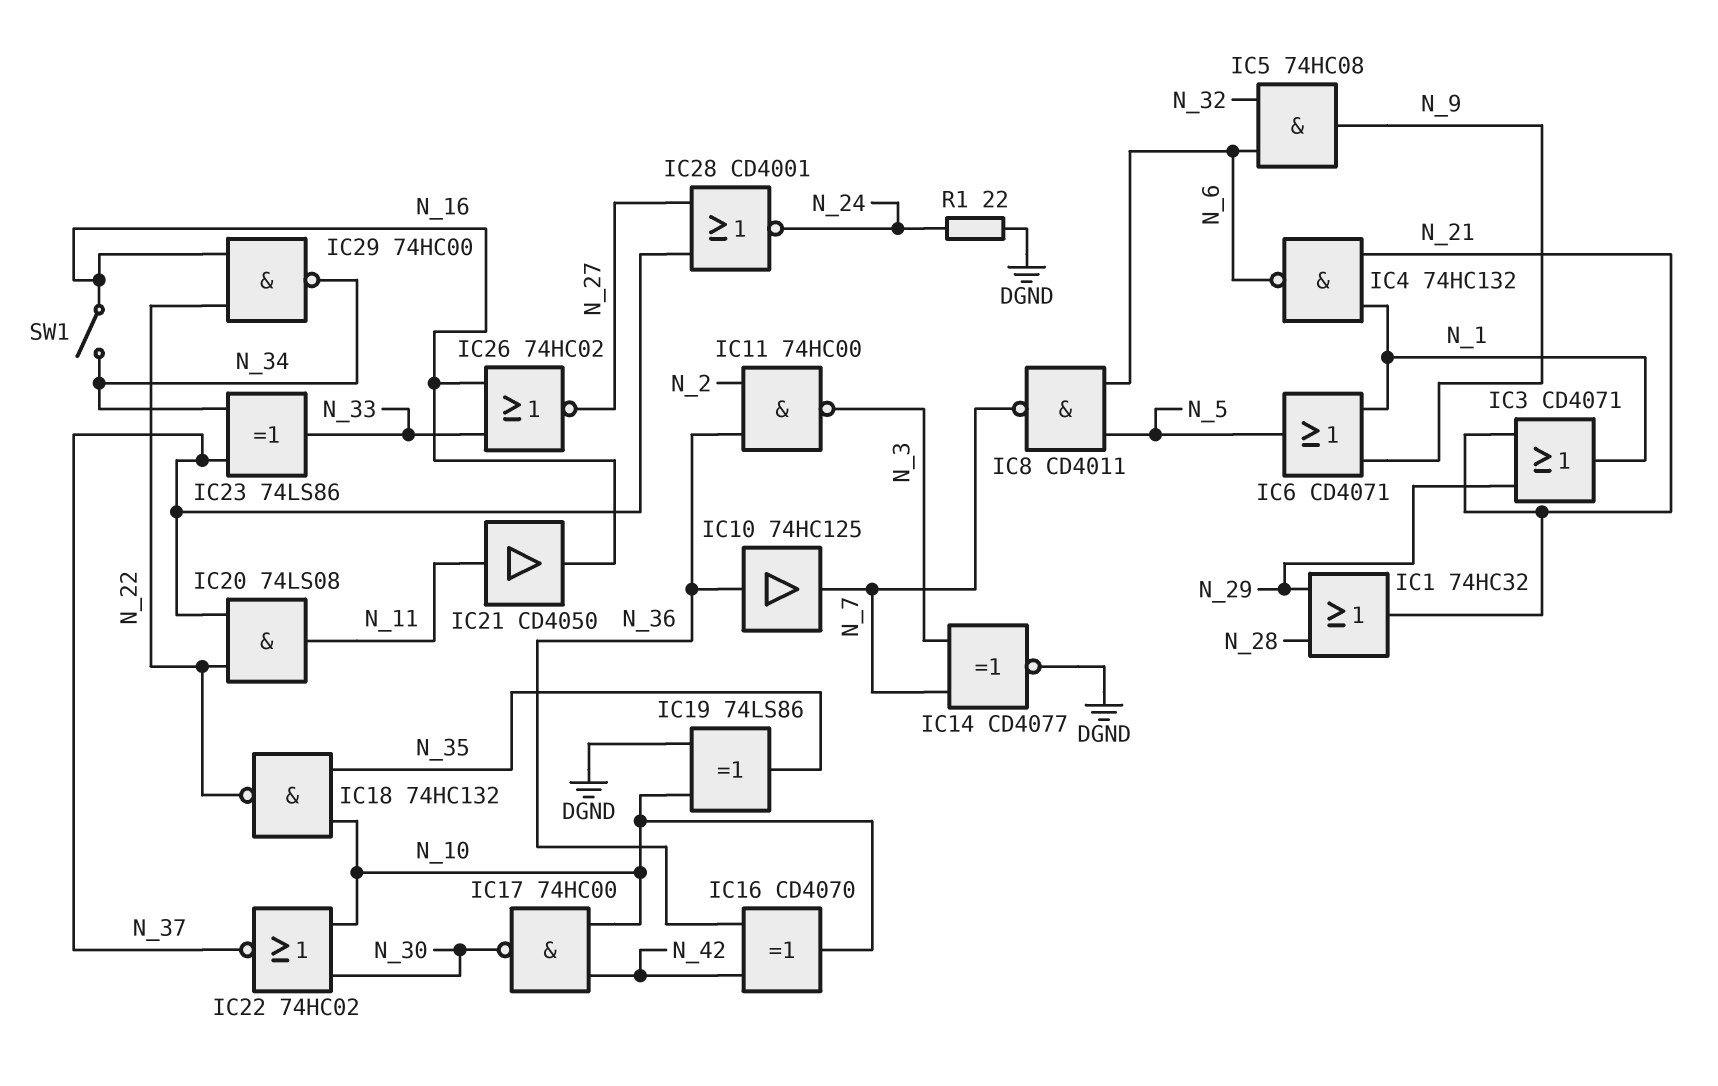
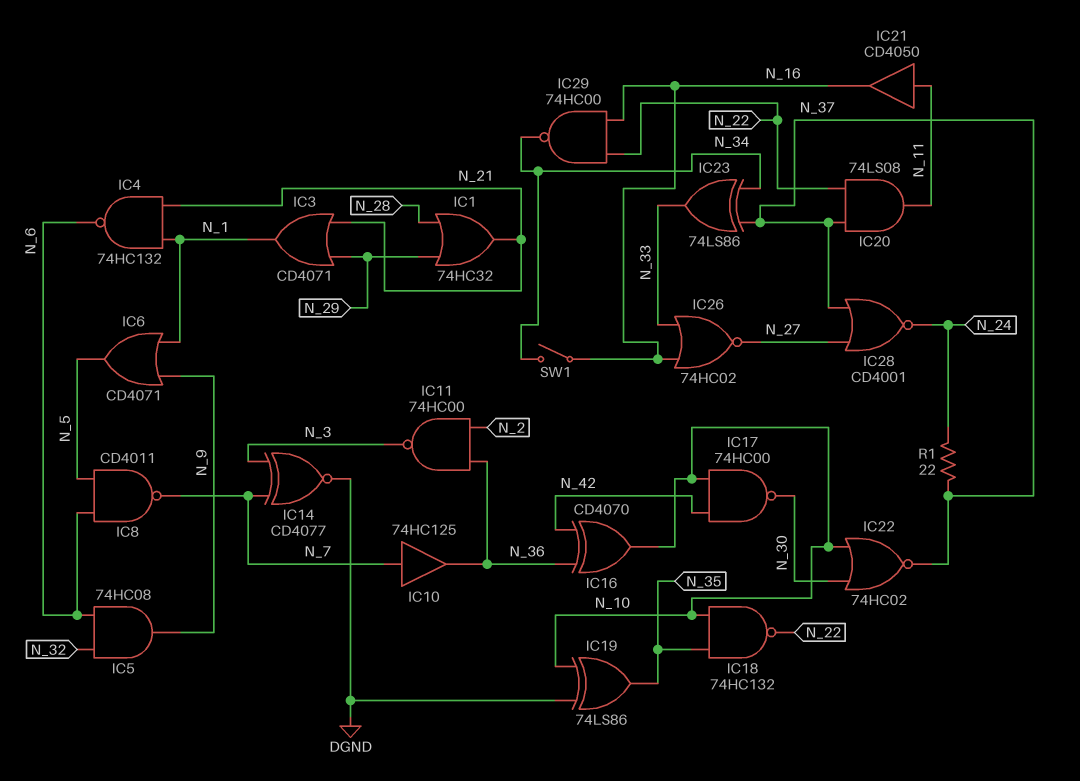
IC10: buffer 74HC125 (in N_36, out N_7) -> buffer 74HC125 (in N_7, out N_36)
R1: 22 (DGND, N_24) -> 22 (N_24, N_37)

